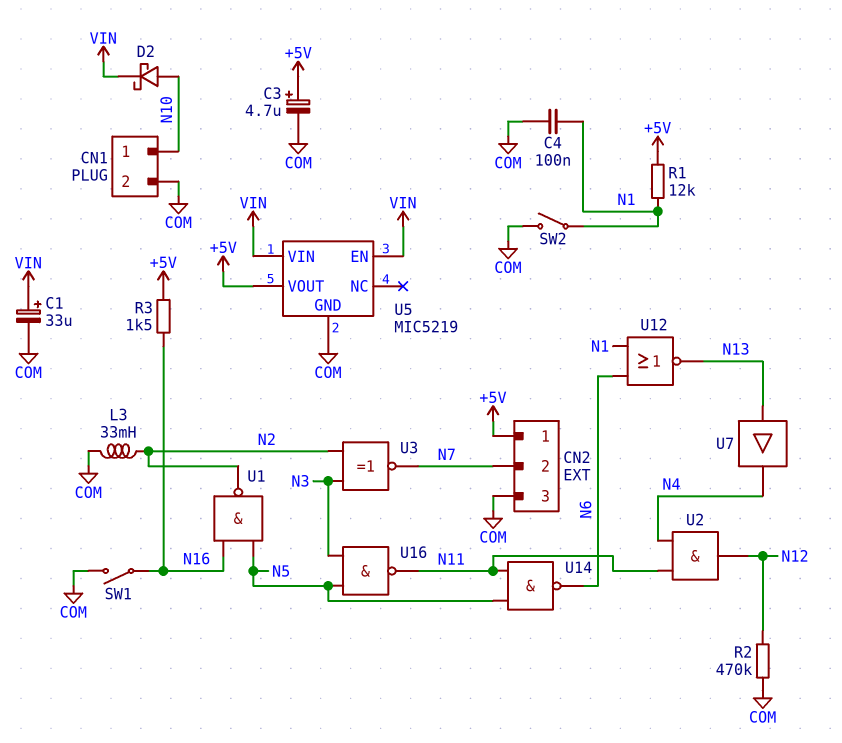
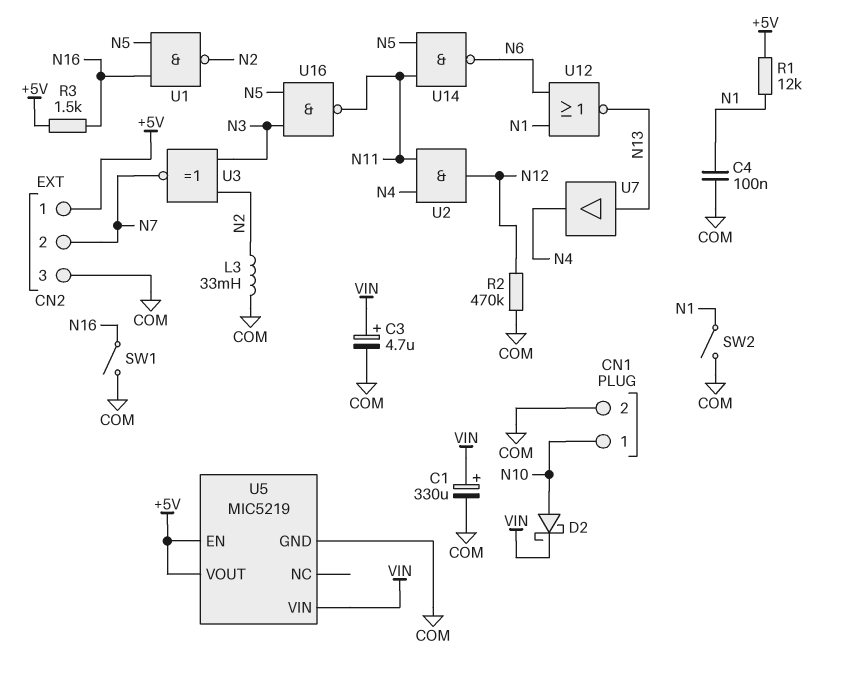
C1: 33uF (plus VIN, minus COM) -> 330uF (plus VIN, minus COM)
C3: 4.7uF (plus +5V, minus COM) -> 4.7uF (plus VIN, minus COM)
U5 pin EN: VIN -> +5V

